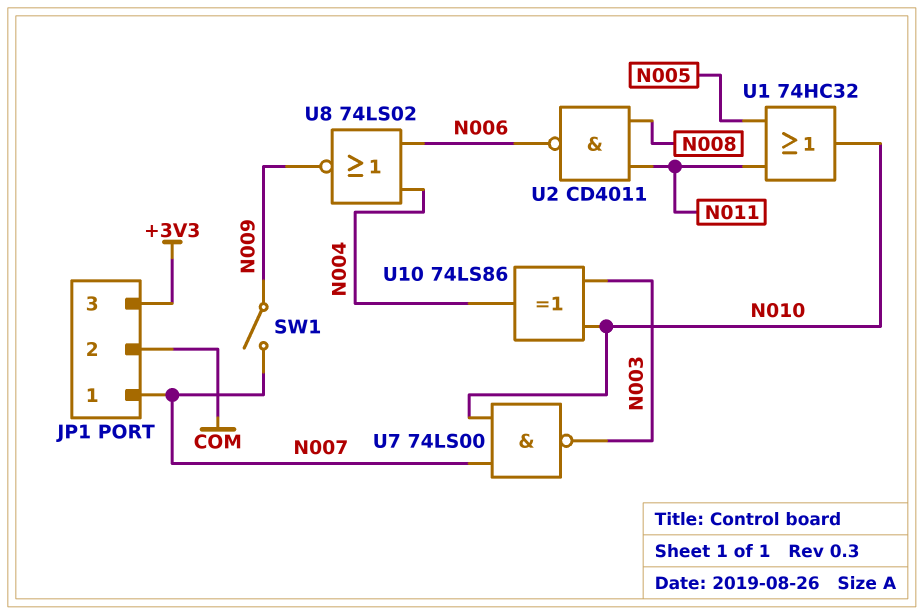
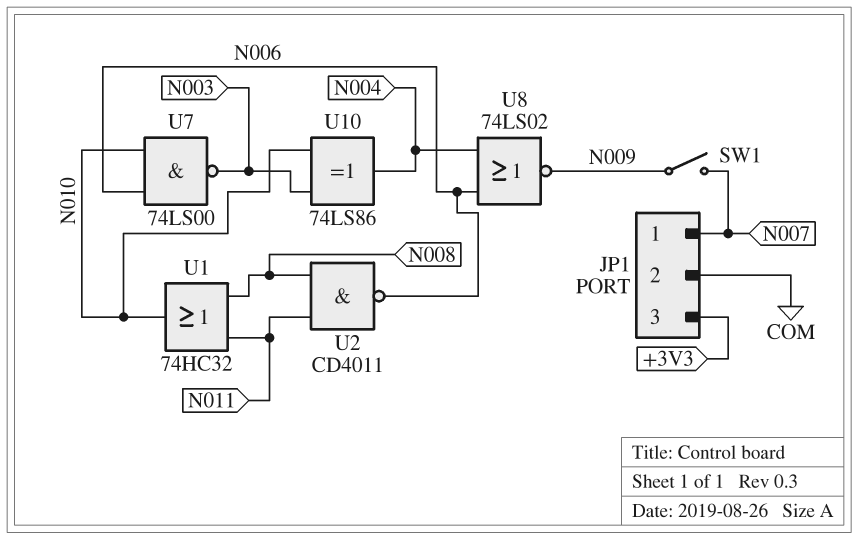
U1: OR 74HC32 (in N005, in N011, out N010) -> OR 74HC32 (in N008, in N011, out N010)
U7: NAND 74LS00 (in N007, in N010, out N003) -> NAND 74LS00 (in N006, in N010, out N003)

